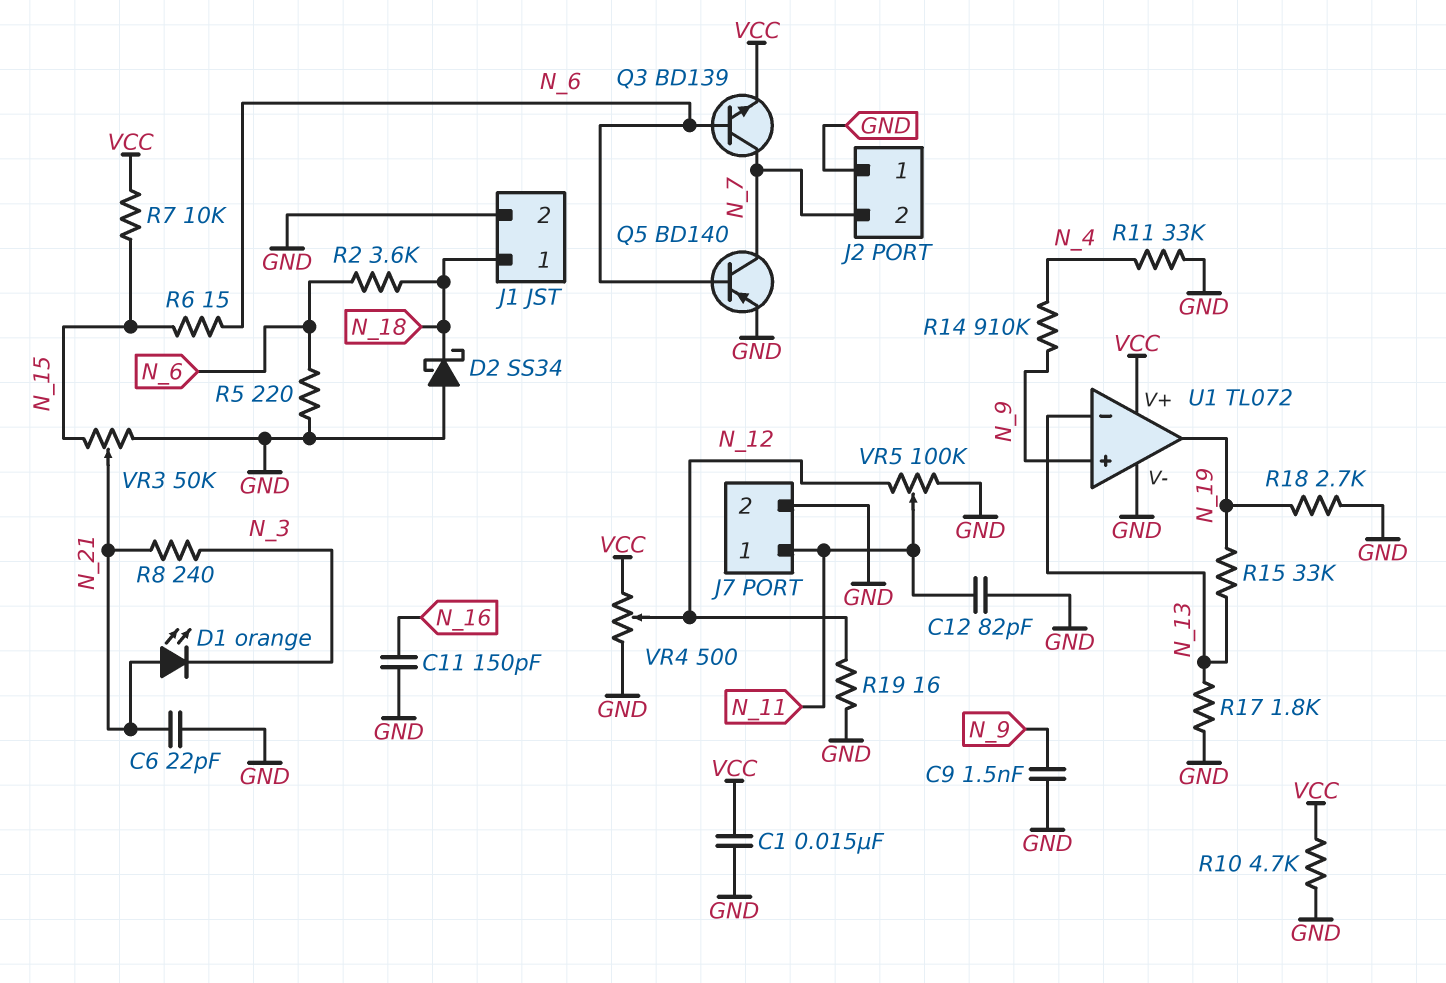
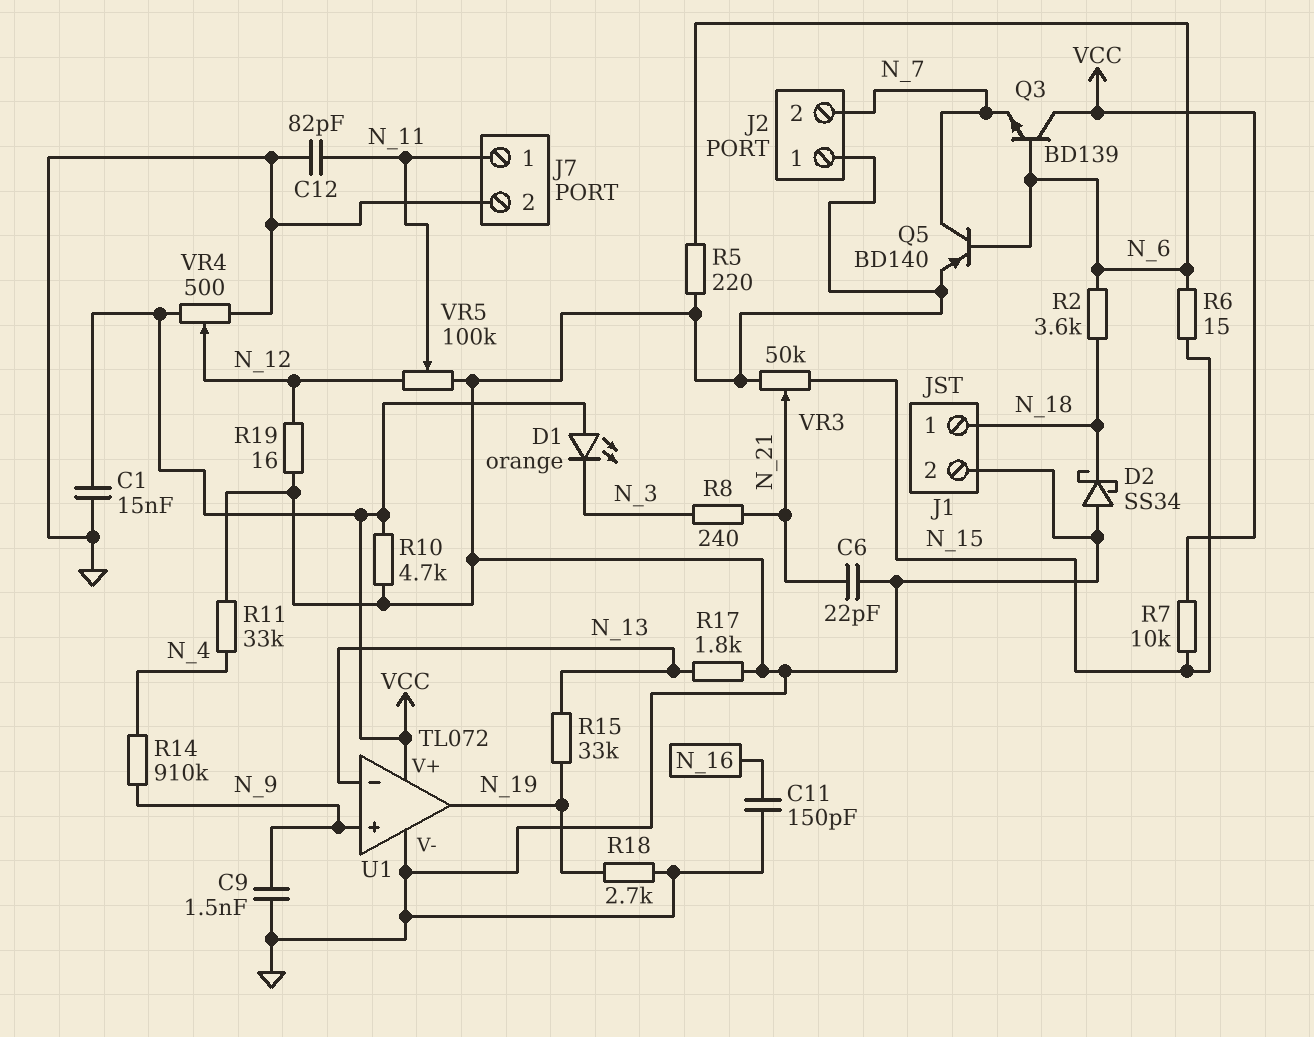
D1: LED orange (A N_21, K N_3) -> LED orange (A VCC, K N_3)
Q3: NPN BD139 (B N_6, C N_7, E VCC) -> NPN BD139 (B N_6, C VCC, E N_7)

